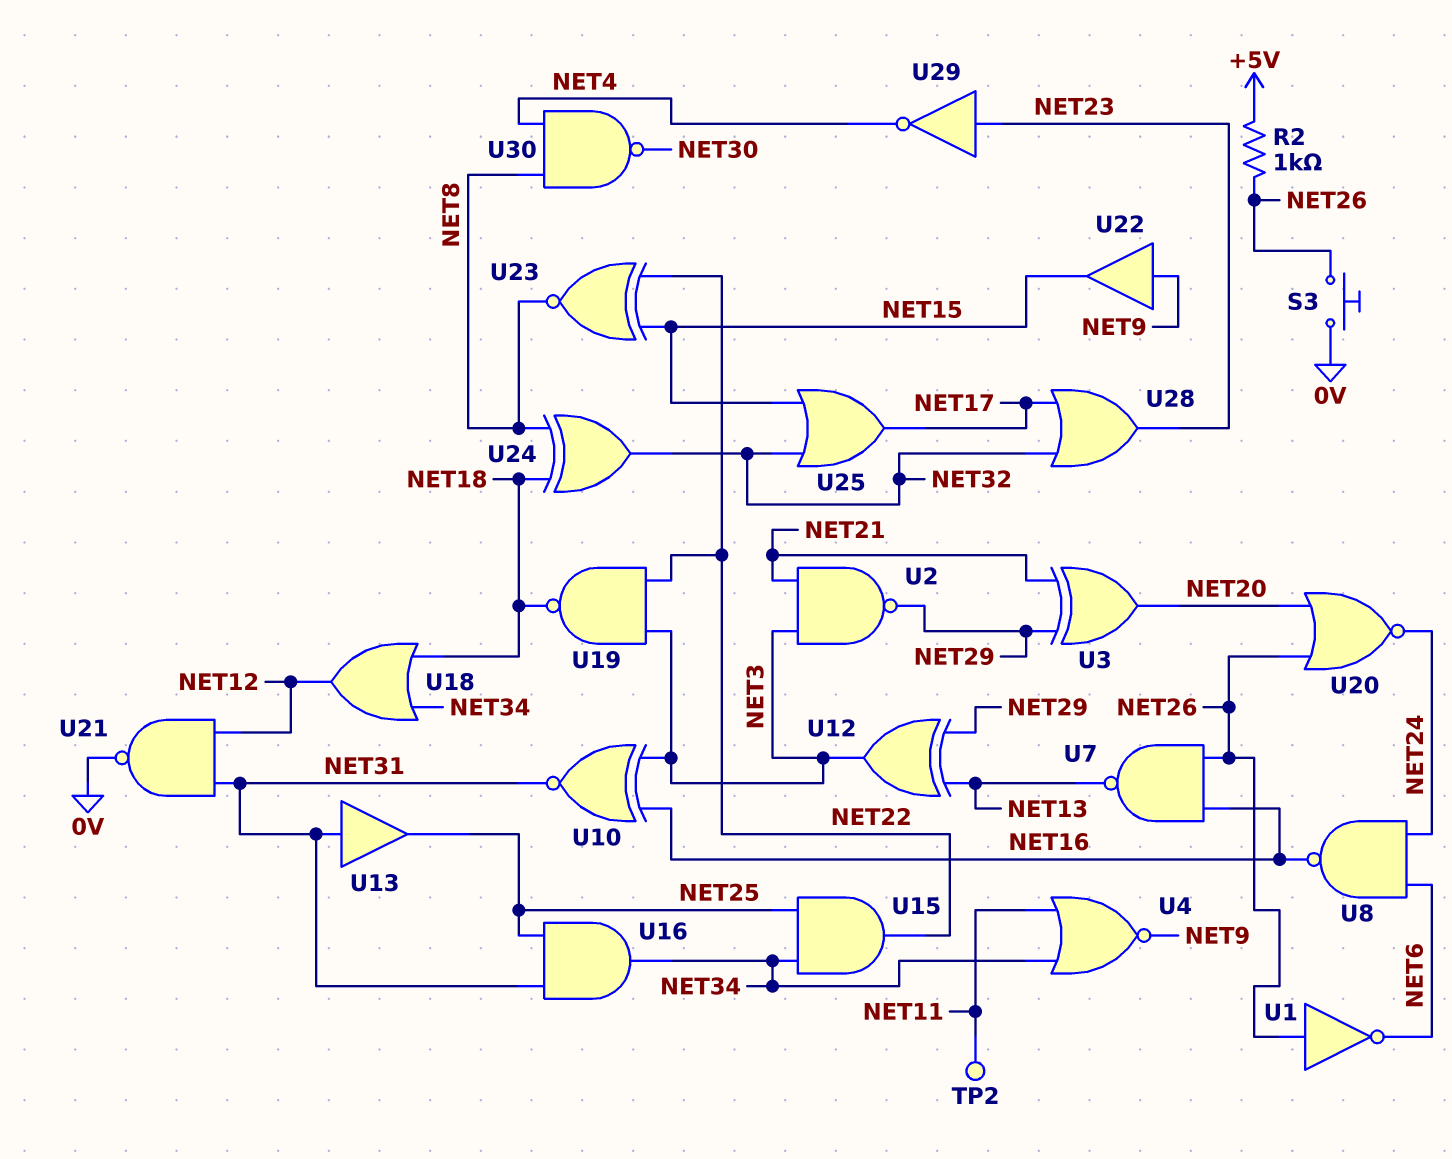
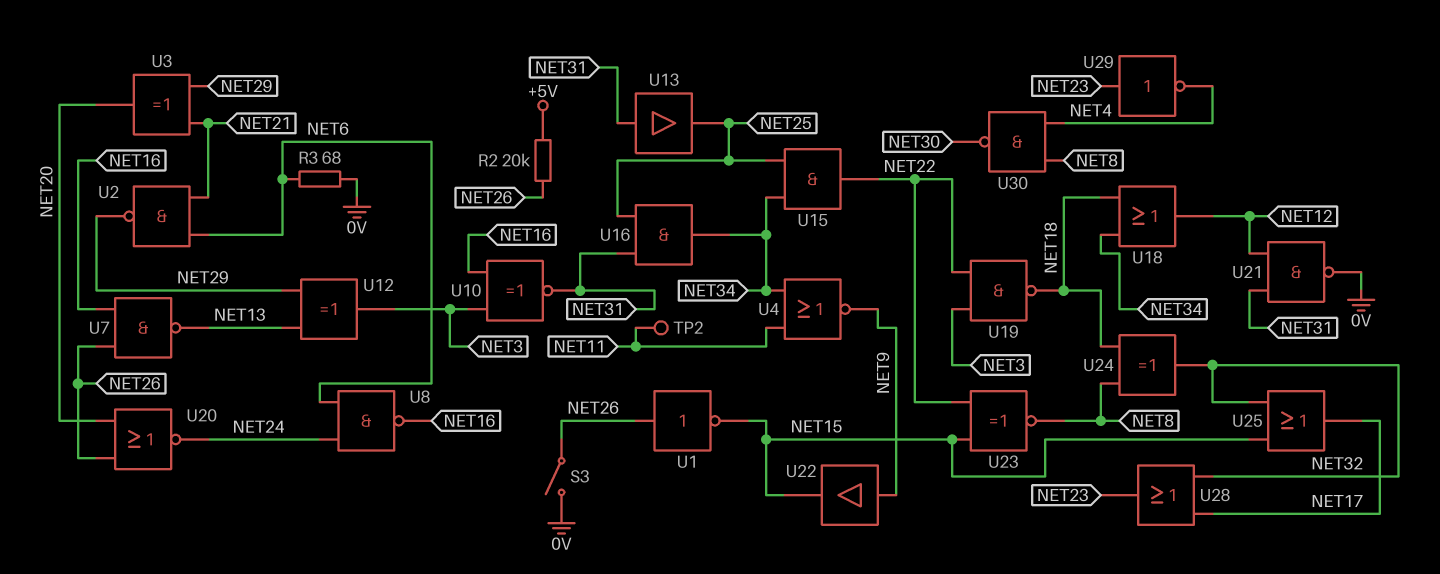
R2: 1k (+5V, NET26) -> 20k (+5V, NET26)
R3: none -> 68 (0V, NET6)
S3: button (0V, NET26) -> switch (0V, NET26)
U1: NOT (in NET26, out NET6) -> NOT (in NET26, out NET15)
U2: NAND (in NET3, in NET21, out NET29) -> NAND (in NET6, in NET21, out NET29)

